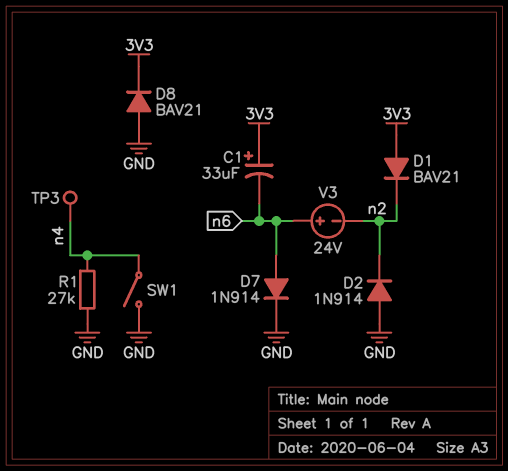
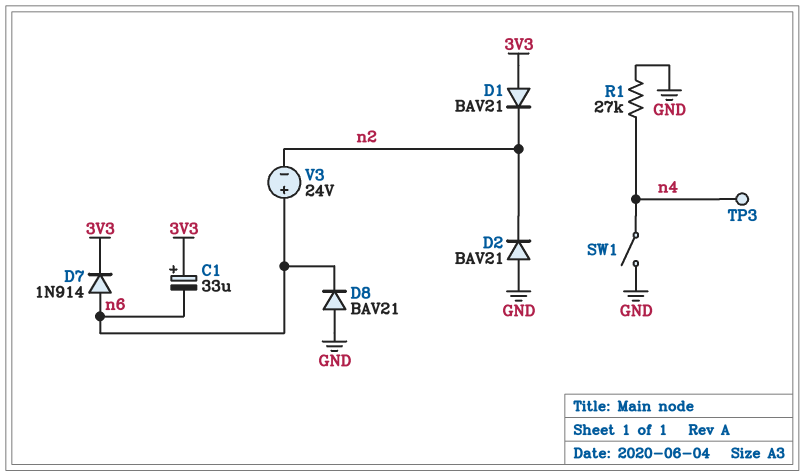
D2: diode 1N914 (A GND, K n2) -> diode BAV21 (A GND, K n2)
D7: diode 1N914 (A n6, K GND) -> diode 1N914 (A n6, K 3V3)
D8: diode BAV21 (A GND, K 3V3) -> diode BAV21 (A GND, K n6)

